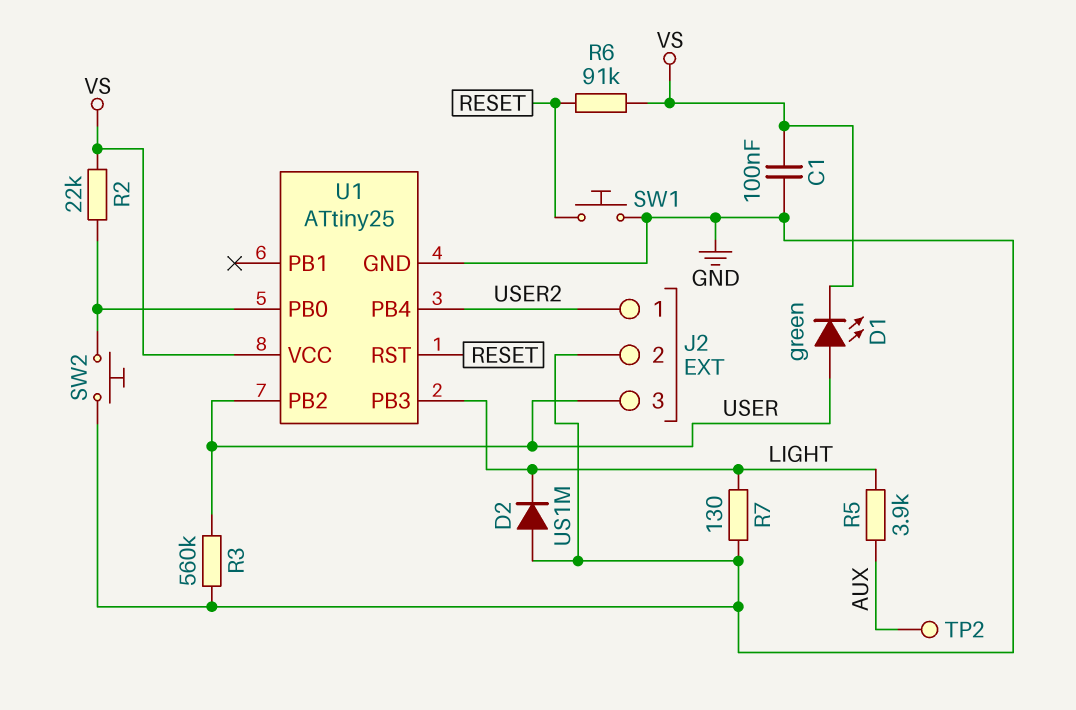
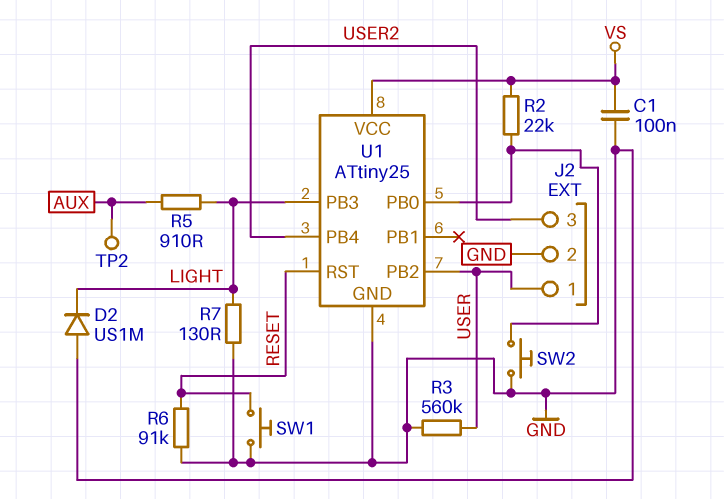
D1: LED green (A USER, K VS) -> none
J2 pin 1: USER2 -> USER
J2 pin 3: USER -> USER2
R5: 3.9k (AUX, LIGHT) -> 910 (AUX, LIGHT)
R6: 91k (RESET, VS) -> 91k (GND, RESET)

